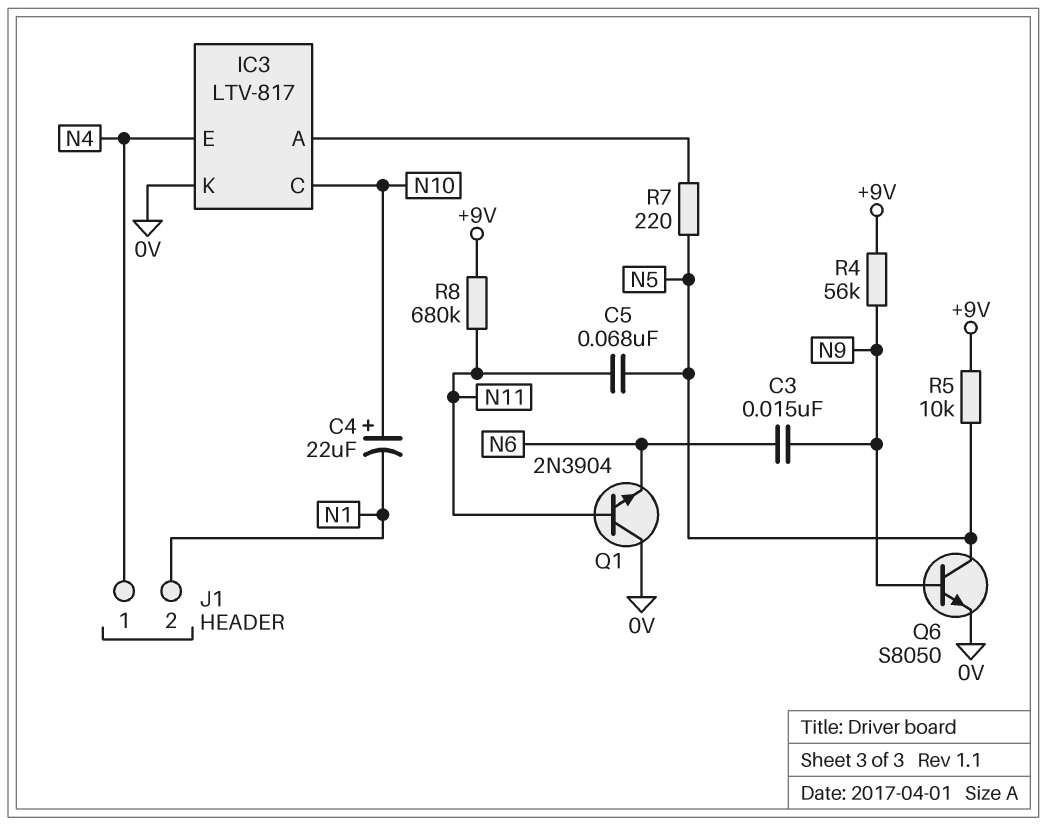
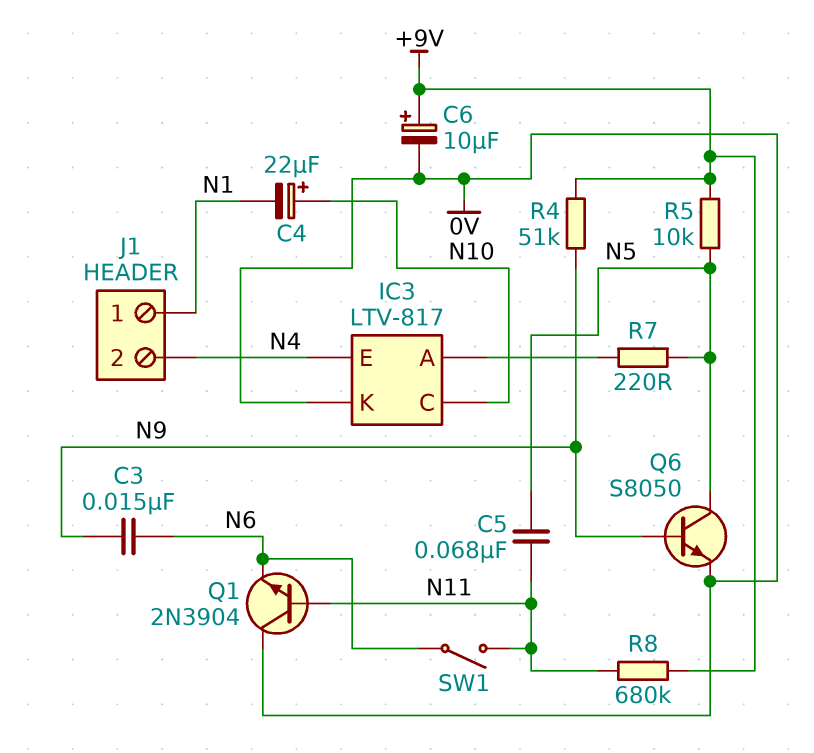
C6: none -> 10uF (plus +9V, minus 0V)
J1 pin 1: N4 -> N1
J1 pin 2: N1 -> N4
R4: 56k (+9V, N9) -> 51k (+9V, N9)
SW1: none -> switch (N6, N11)

